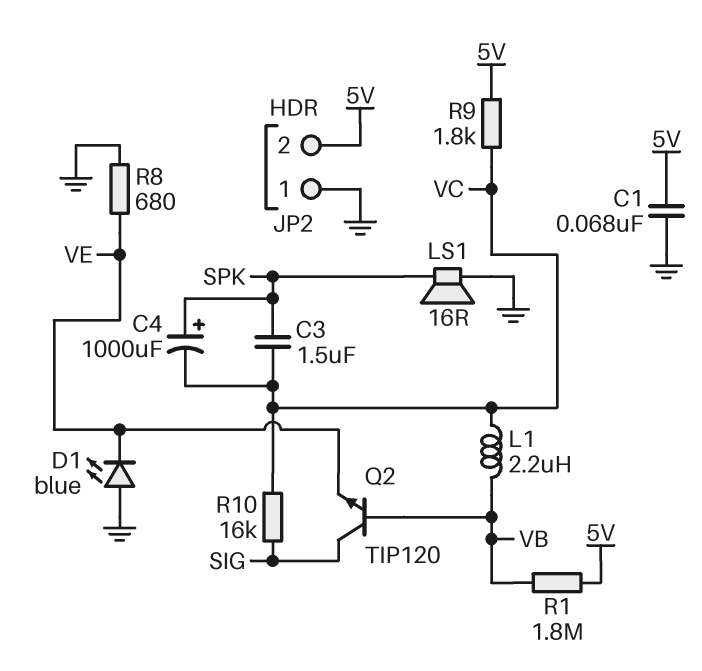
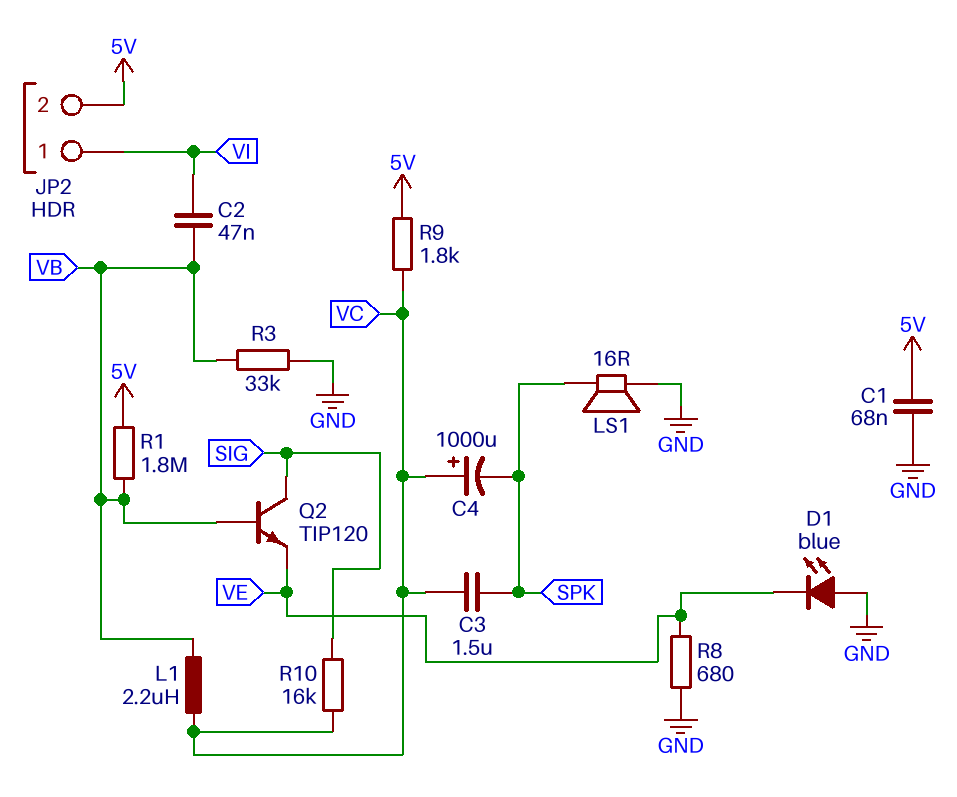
C2: none -> 47nF (VB, VI)
C4: 1000uF (plus SPK, minus VC) -> 1000uF (plus VC, minus SPK)
JP2 pin 1: GND -> VI
R3: none -> 33k (GND, VB)

